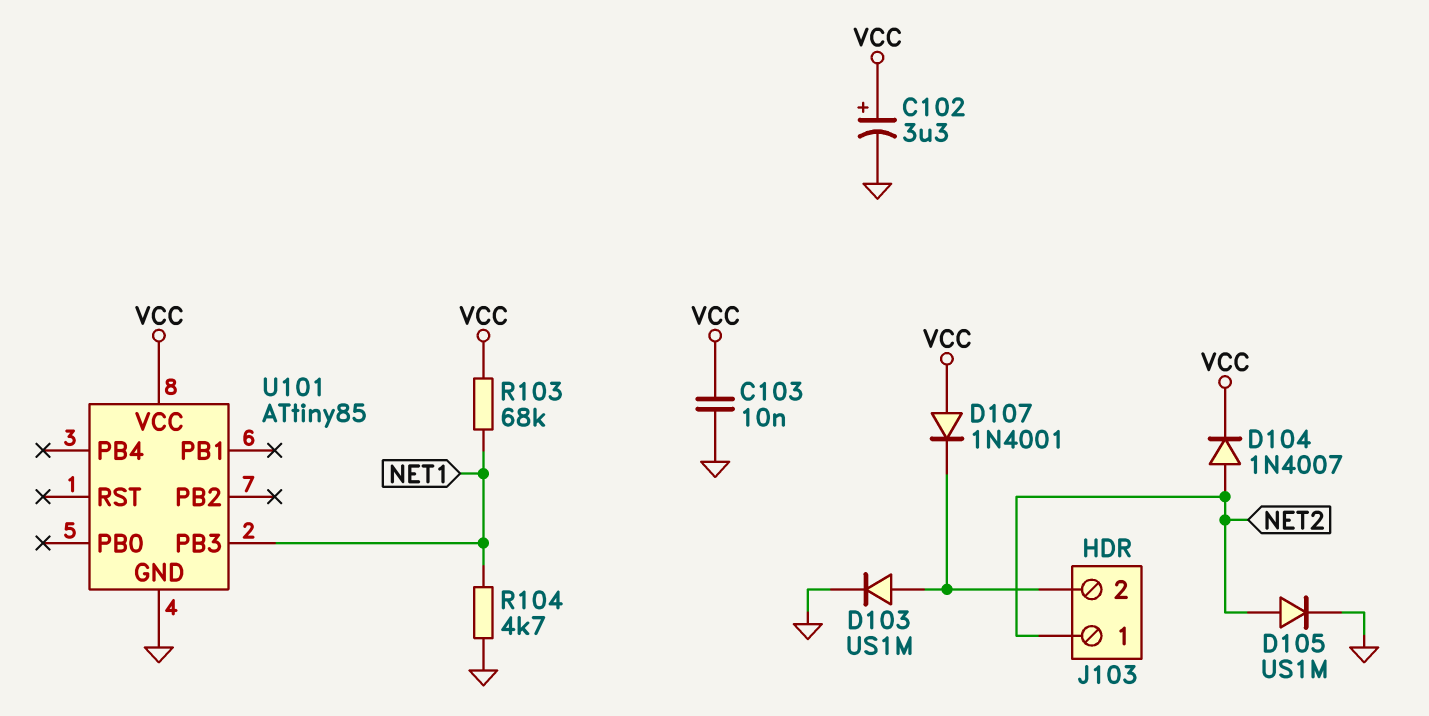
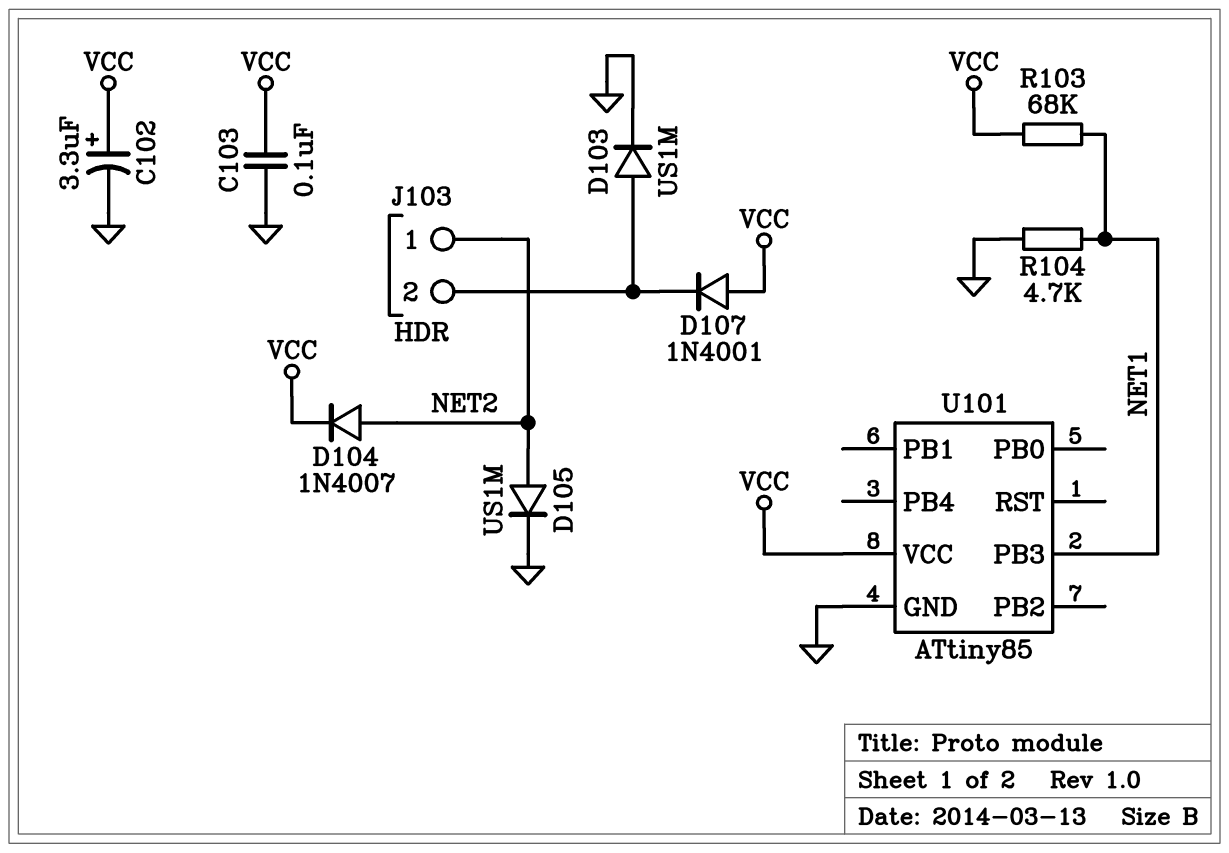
C103: 10nF (GND, VCC) -> 100nF (GND, VCC)

